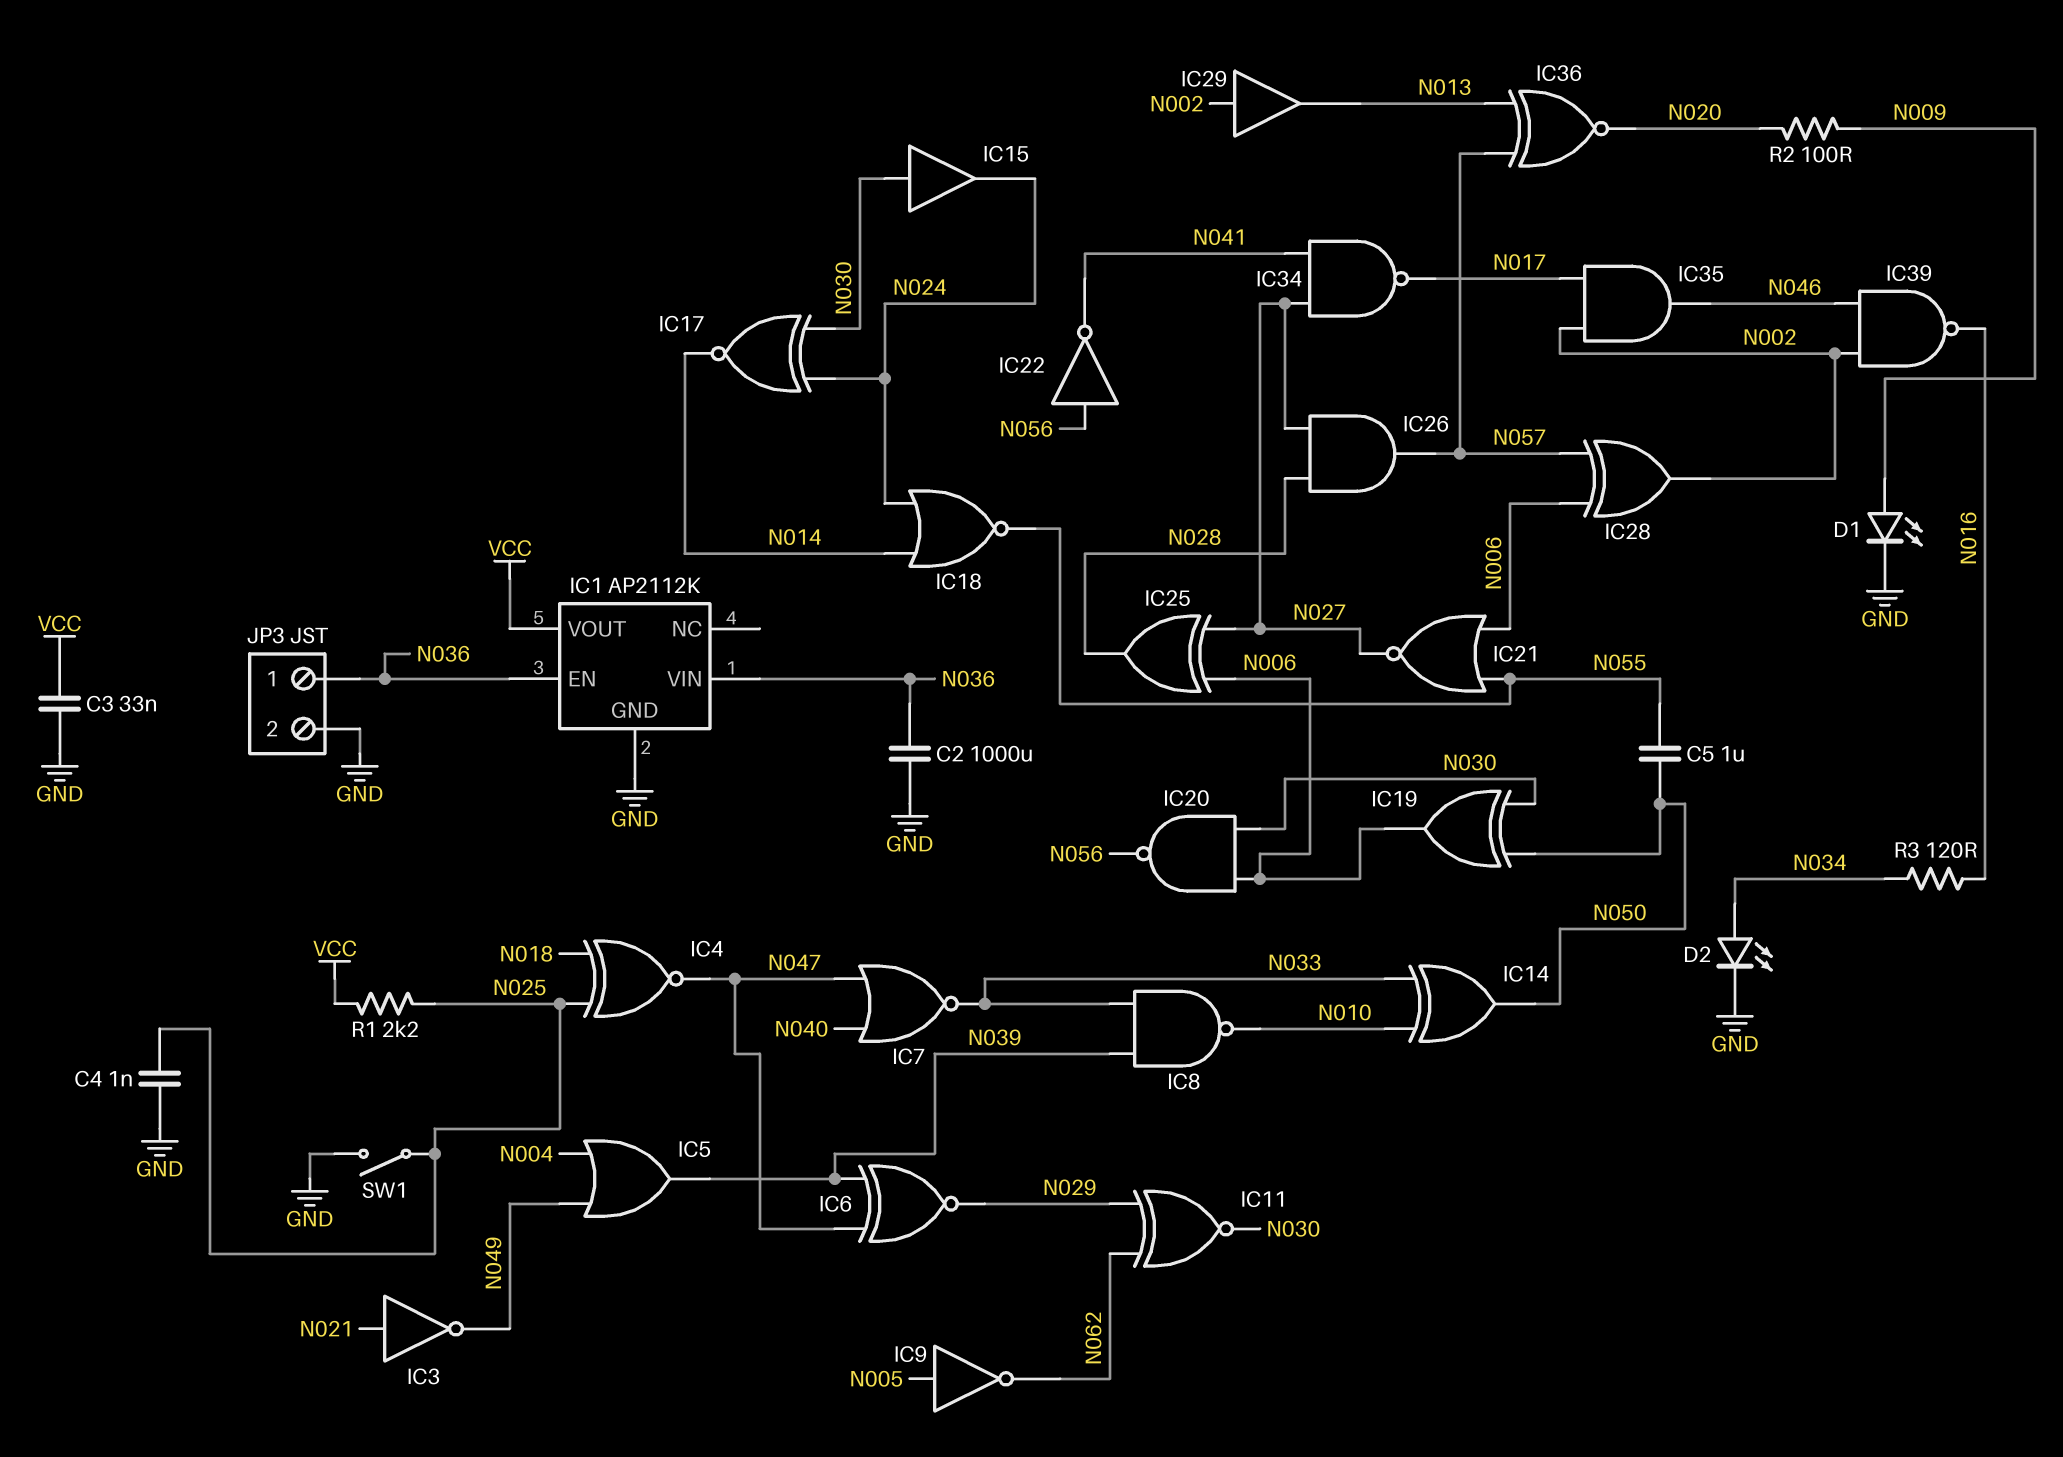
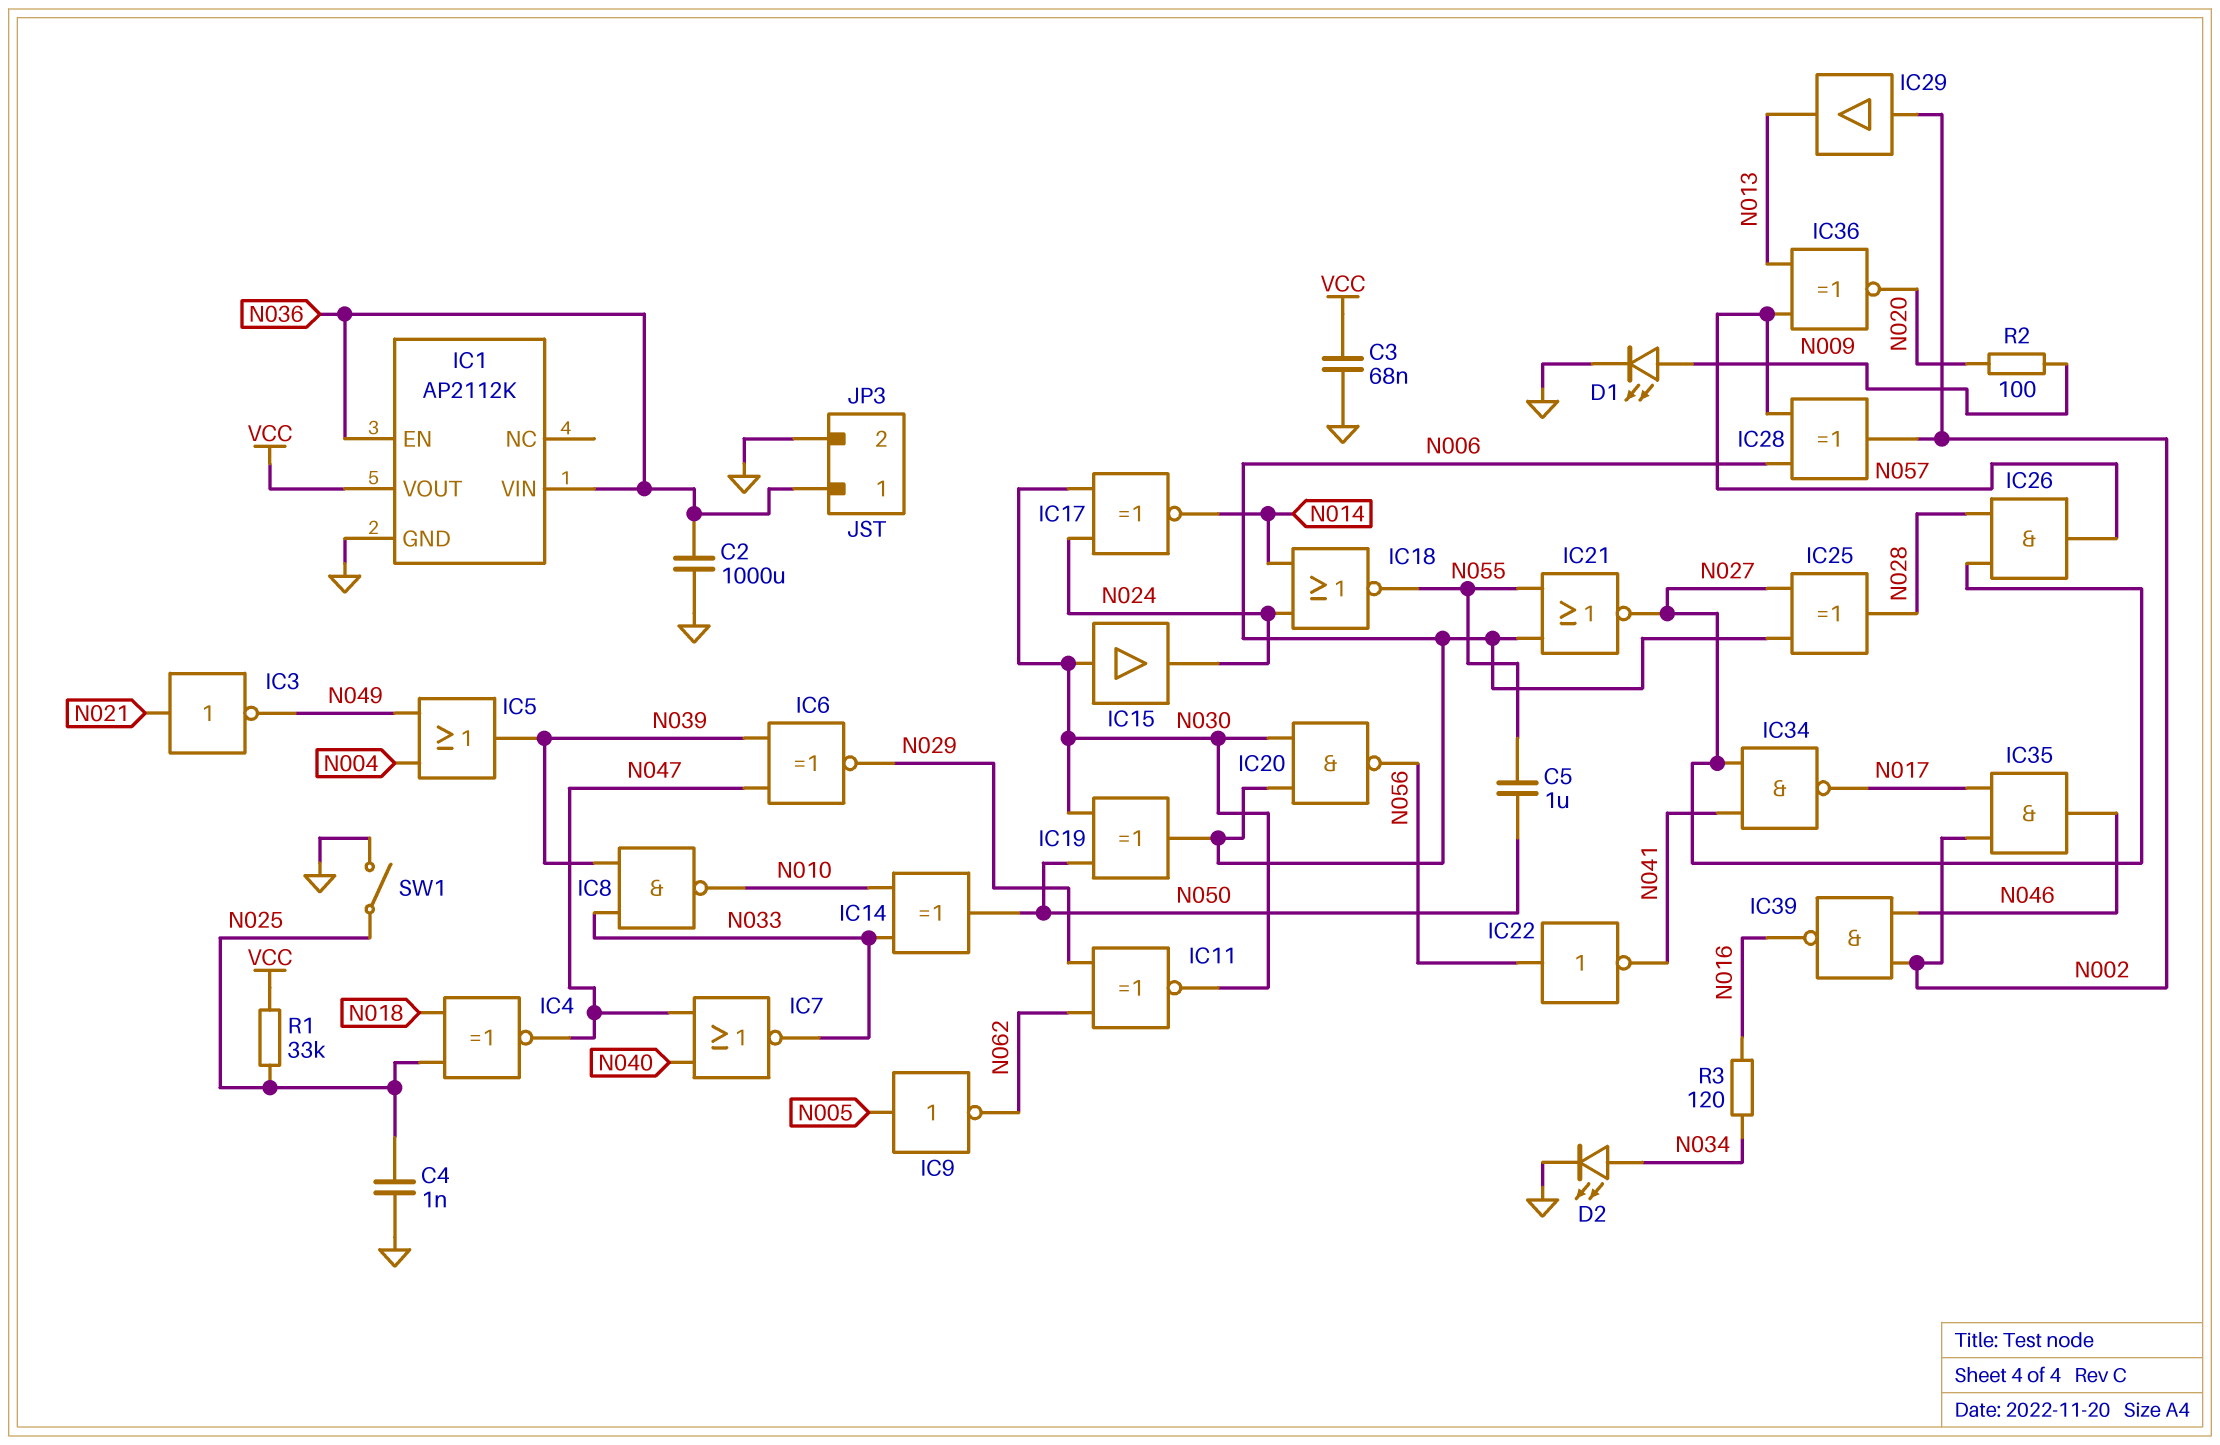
C3: 33nF (GND, VCC) -> 68nF (GND, VCC)
R1: 2.2k (N025, VCC) -> 33k (N025, VCC)

